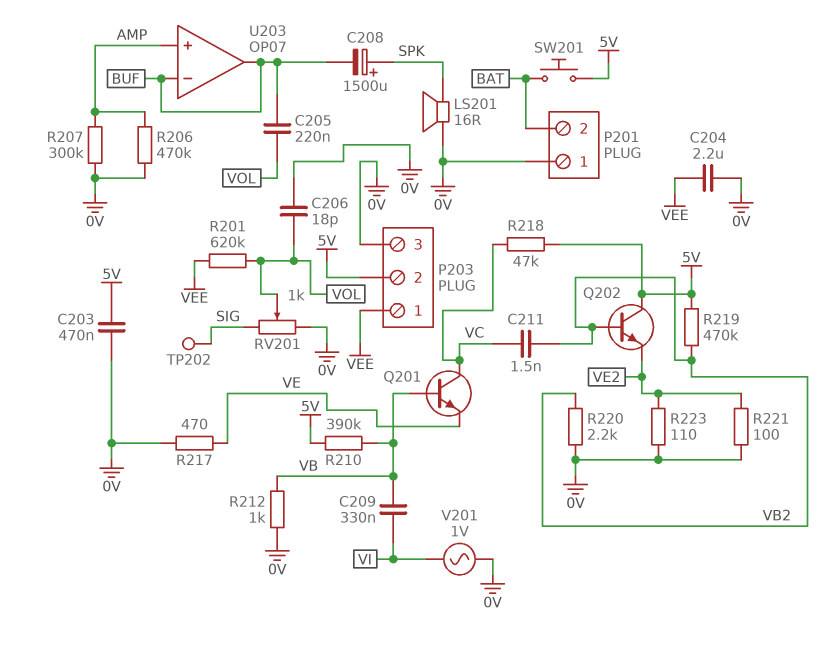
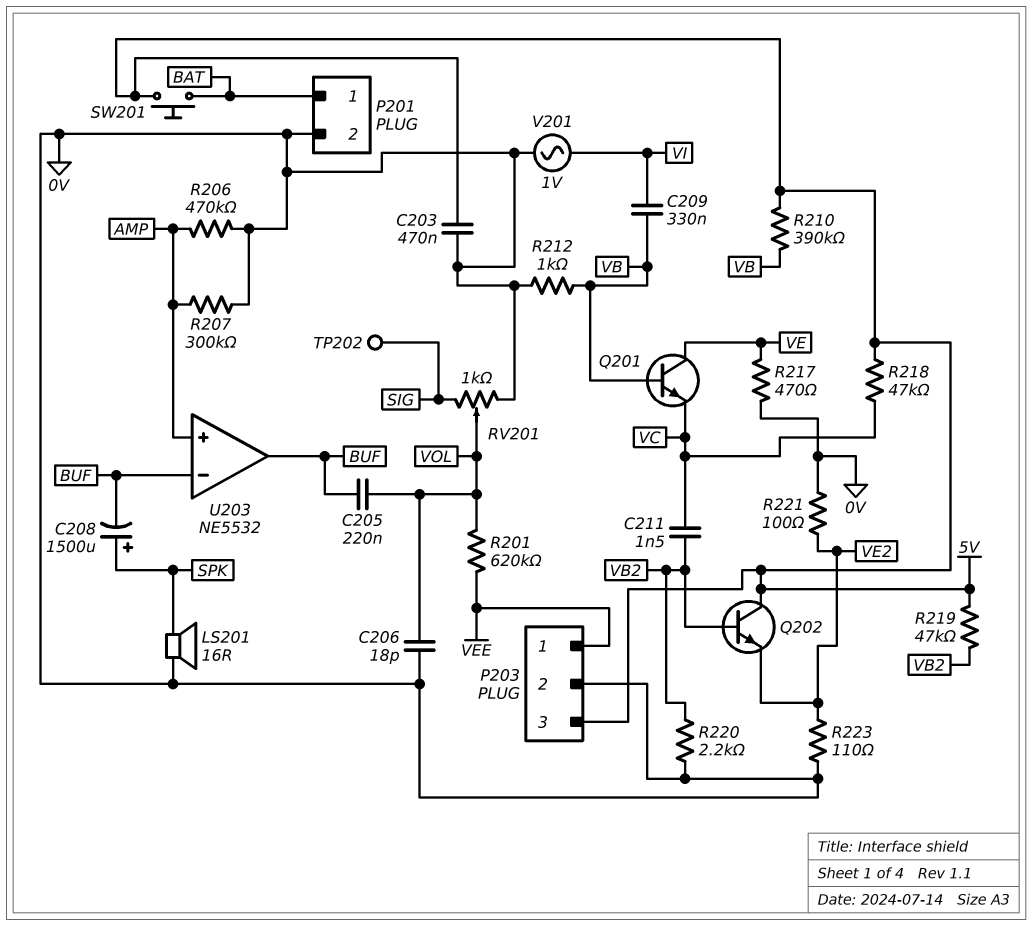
C204: 2.2uF (0V, VEE) -> none
P201 pin 1: 0V -> BAT
P201 pin 2: BAT -> 0V
P203 pin 2: 5V -> 0V
P203 pin 3: 0V -> 5V
Q201: NPN (B VB, C VC, E VE) -> NPN (B VB, C VE, E VC)
R219: 470k (5V, VB2) -> 47k (5V, VB2)
U203: OP07 -> NE5532

